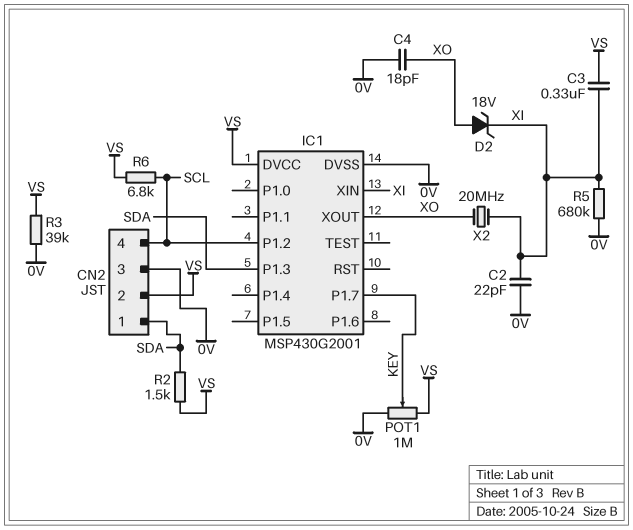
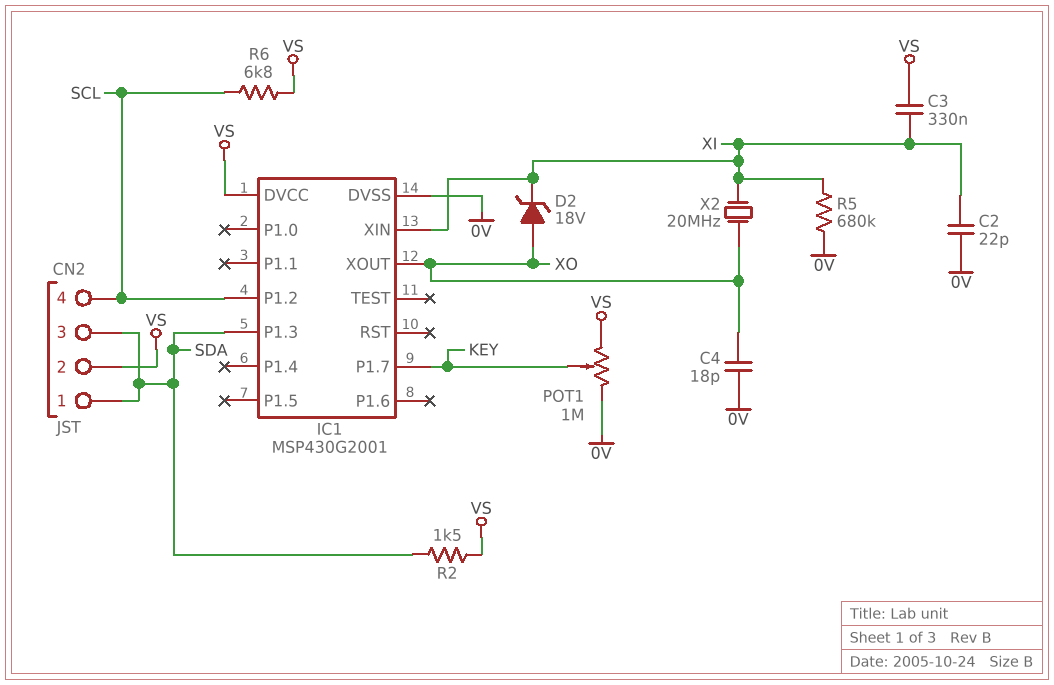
CN2 pin 3: 0V -> SDA
R3: 39k (0V, VS) -> none

